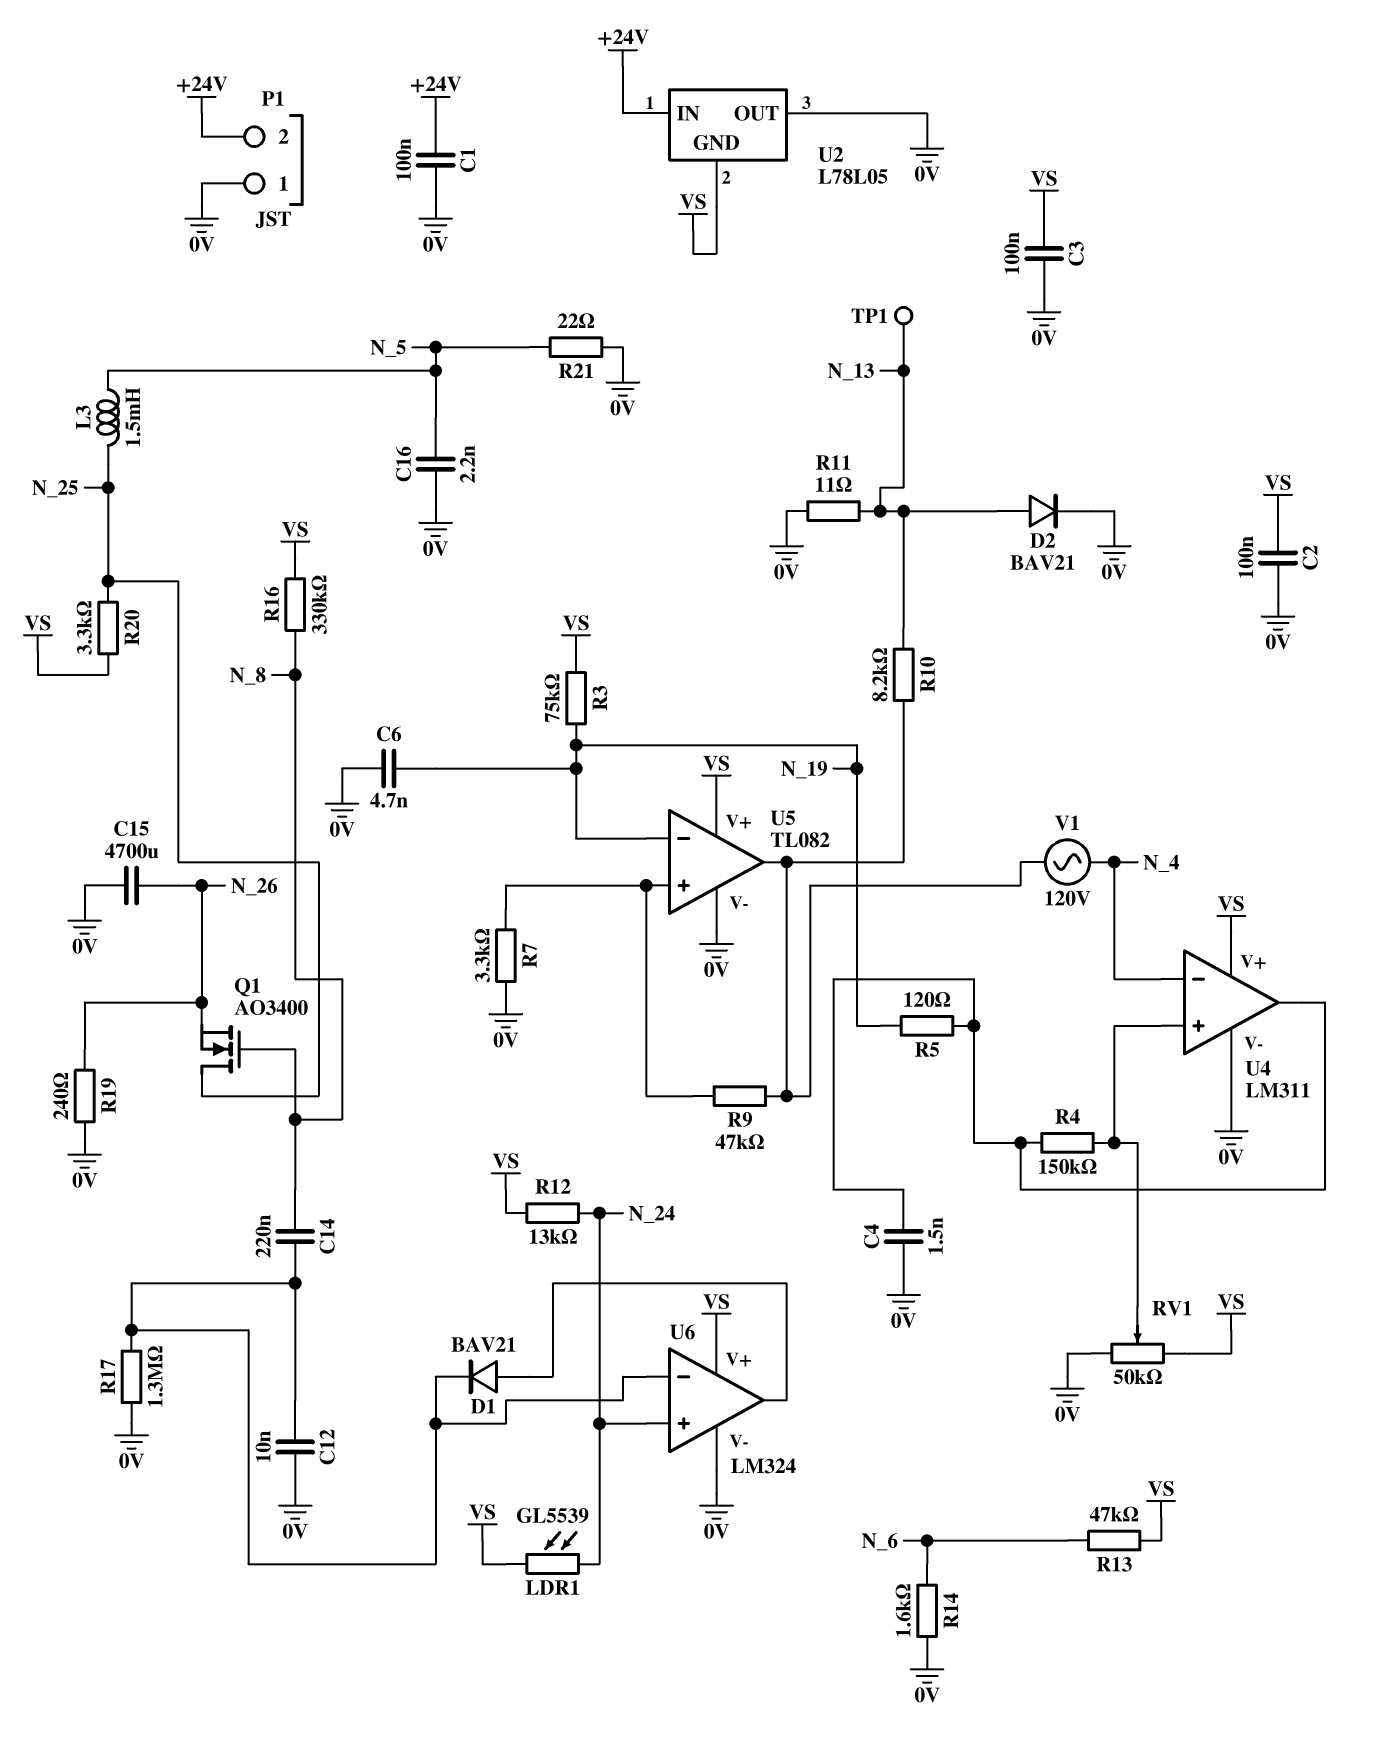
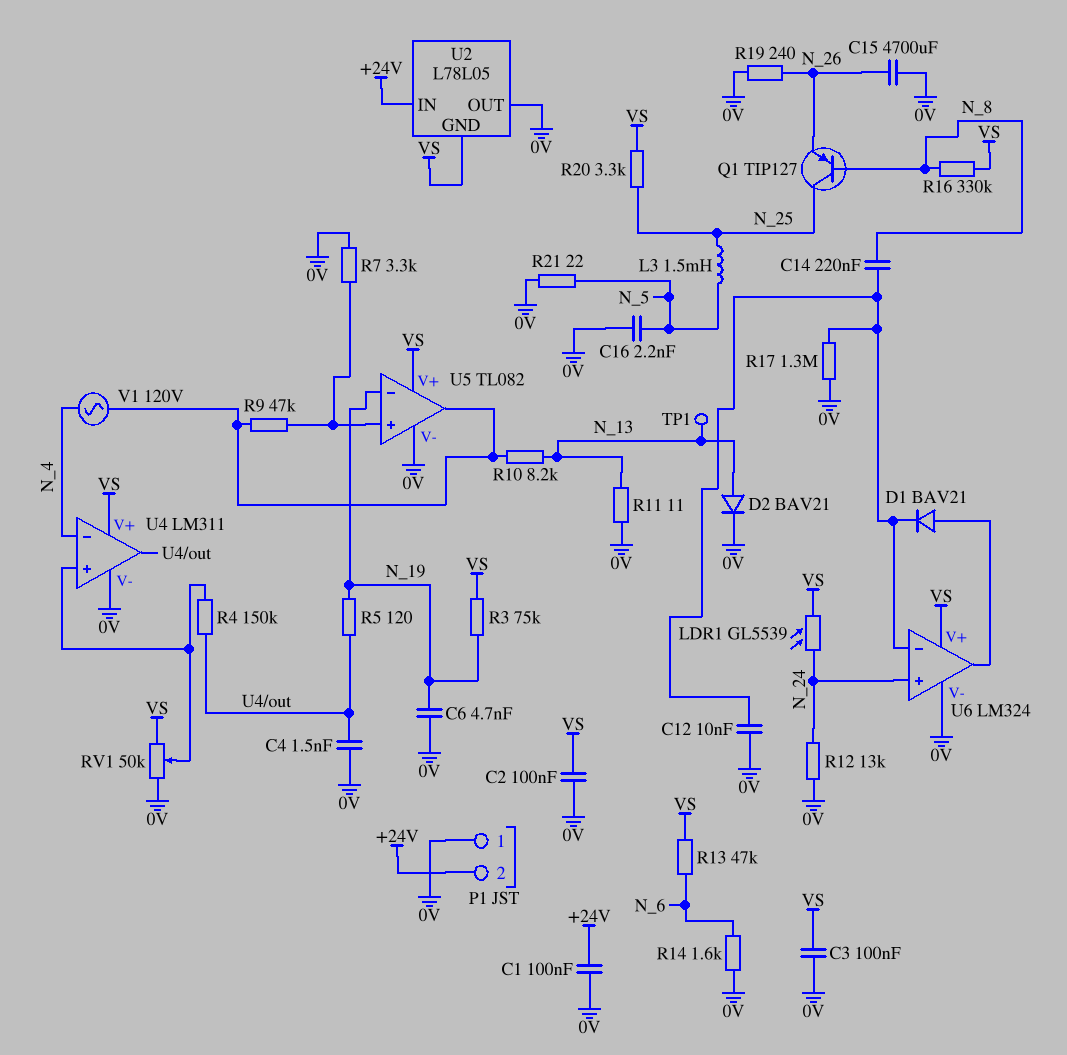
Q1: NMOS AO3400 (G N_8, D N_25, S N_26) -> PNP TIP127 (B N_8, C N_25, E N_26)
R12: 13k (N_24, VS) -> 13k (0V, N_24)

